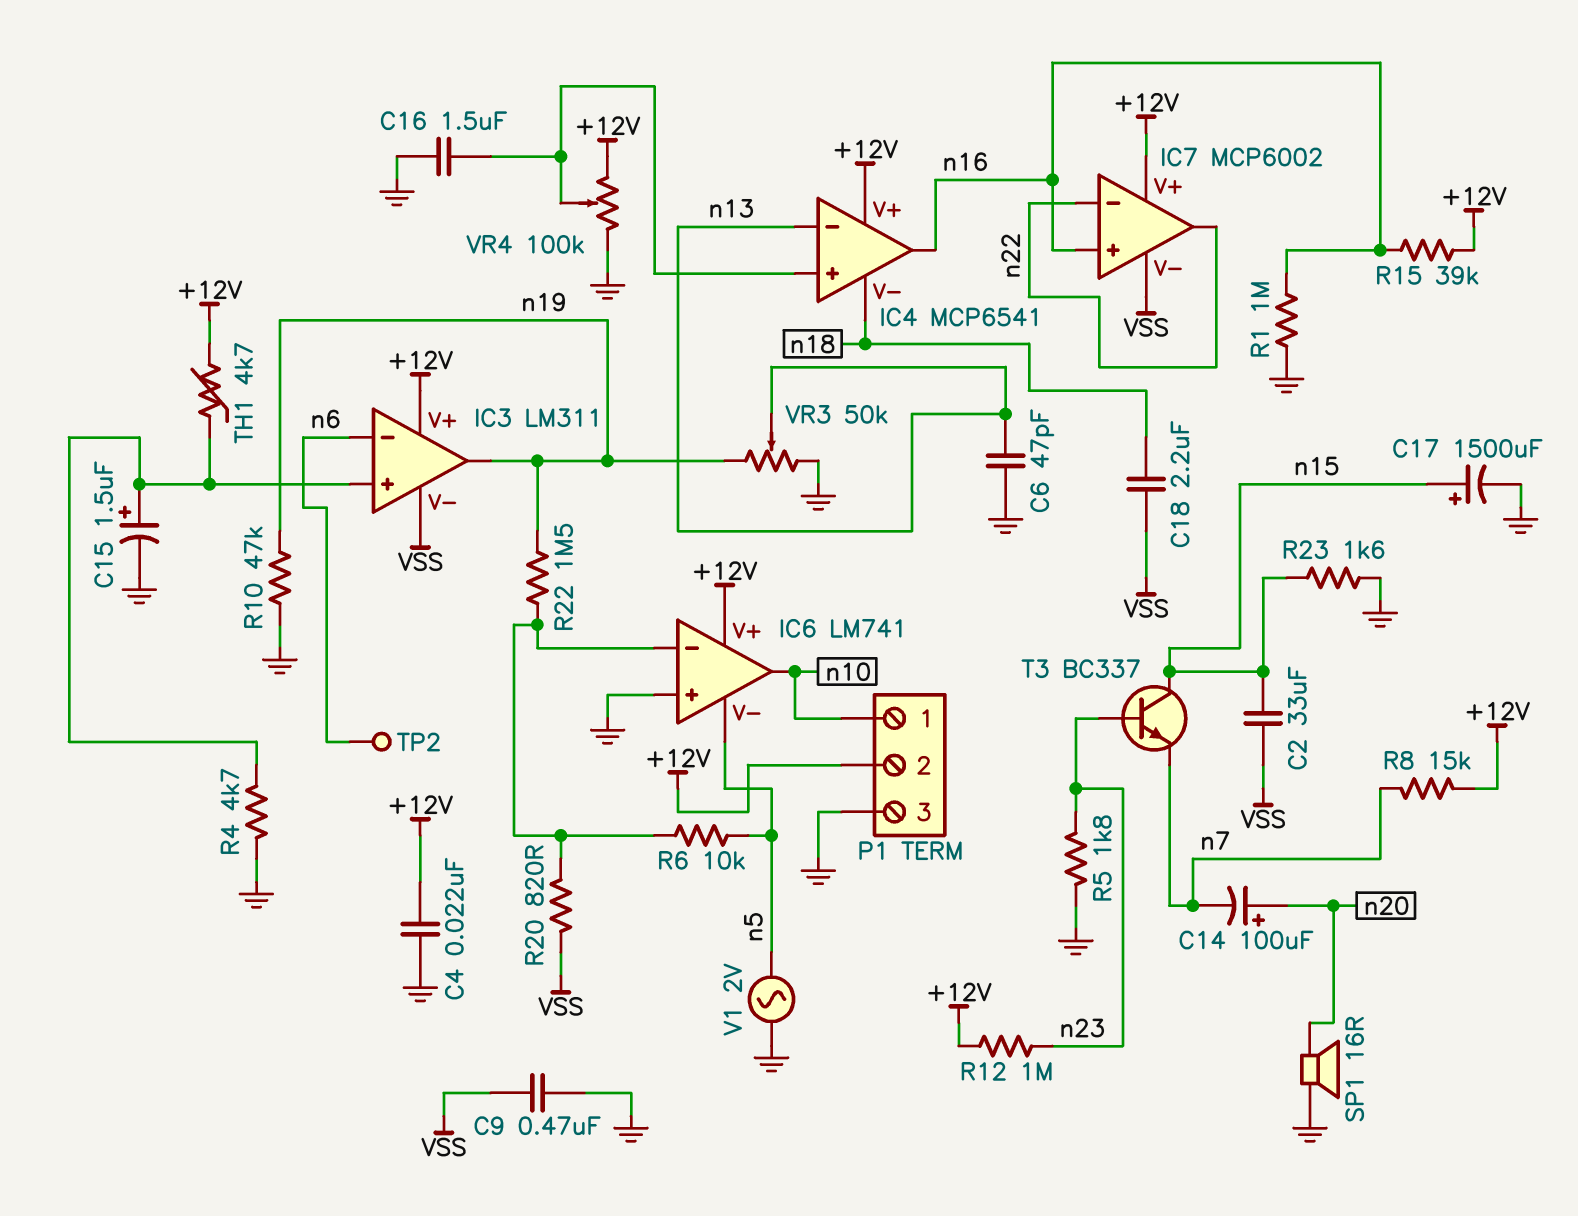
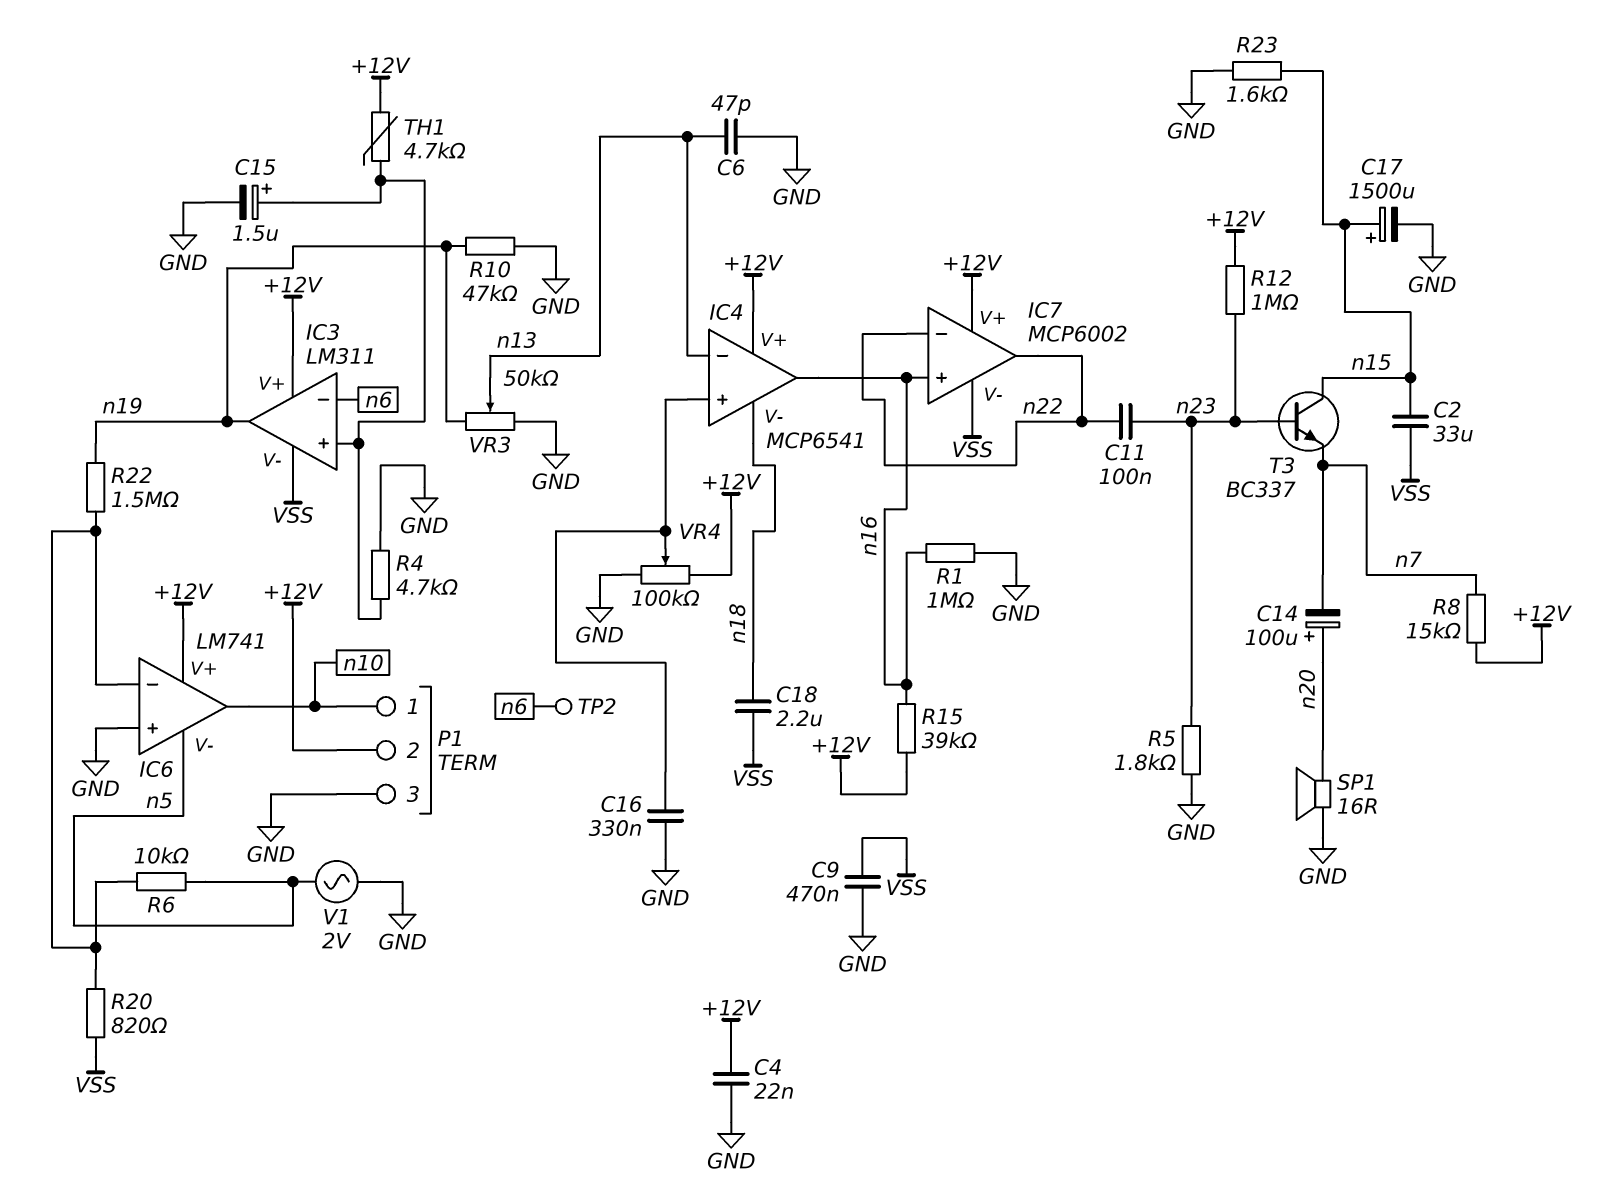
C11: none -> 100nF (n22, n23)
C16: 1.5uF (GND, IC4/in+) -> 330nF (GND, IC4/in+)

